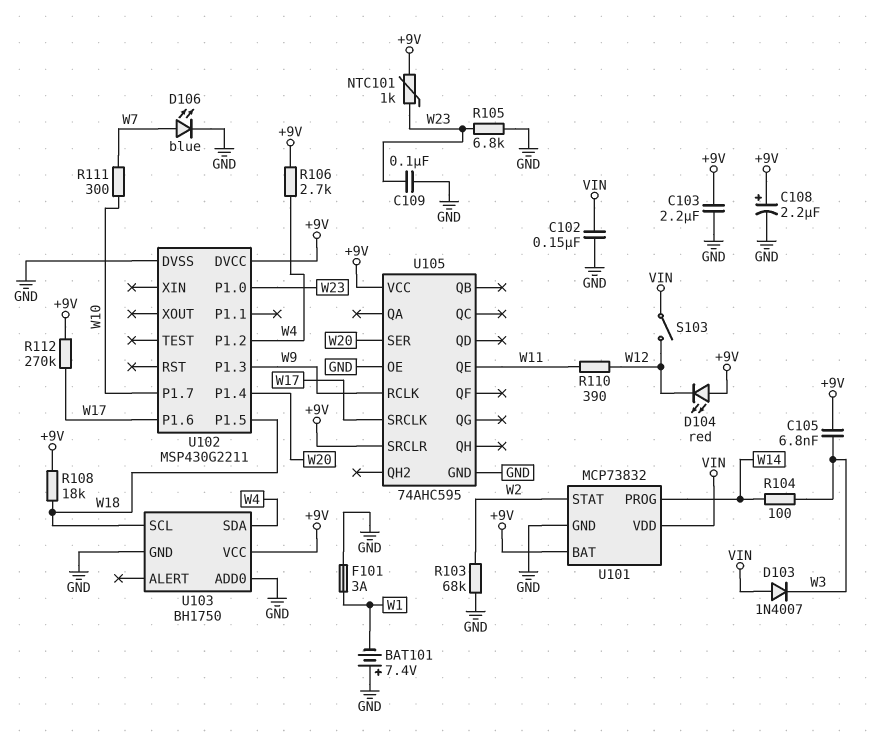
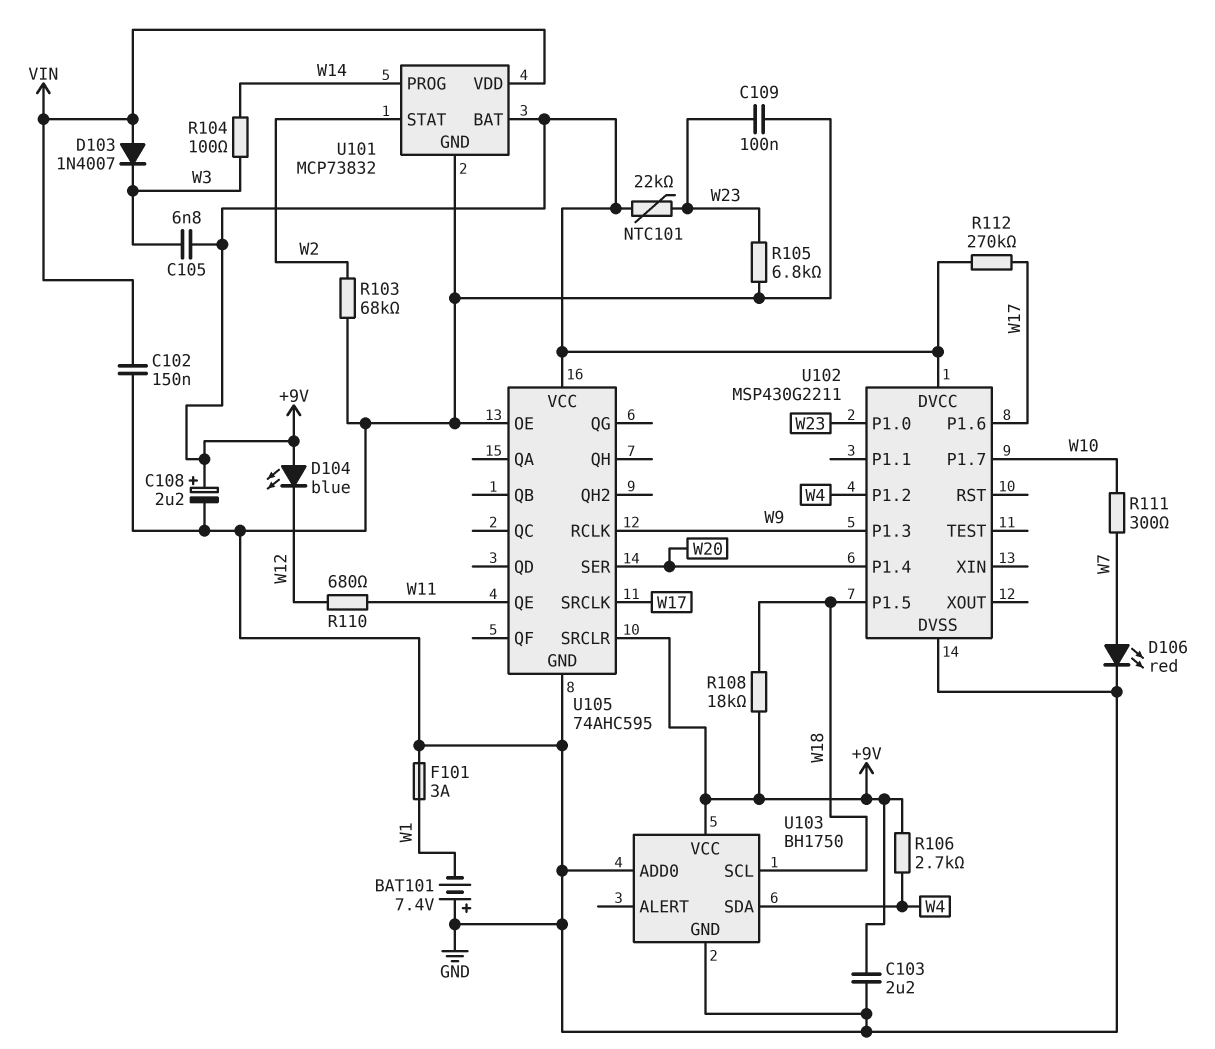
D104: LED red (A +9V, K W12) -> LED blue (A +9V, K W12)
D106: LED blue (A W7, K GND) -> LED red (A W7, K GND)
NTC101: 1k (+9V, W23) -> 22k (+9V, W23)
R110: 390 (W11, W12) -> 680 (W11, W12)
S103: switch (VIN, W12) -> none

